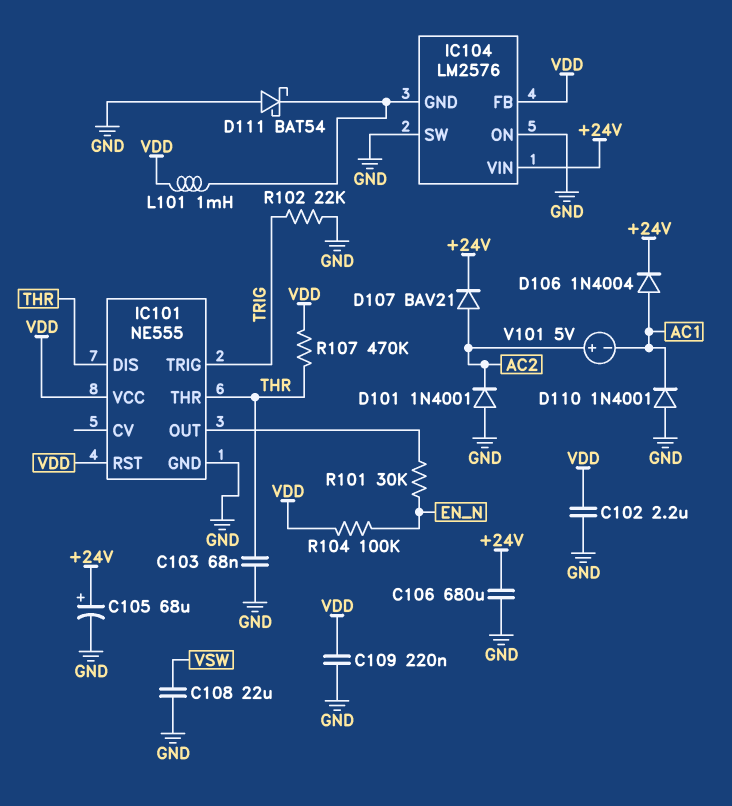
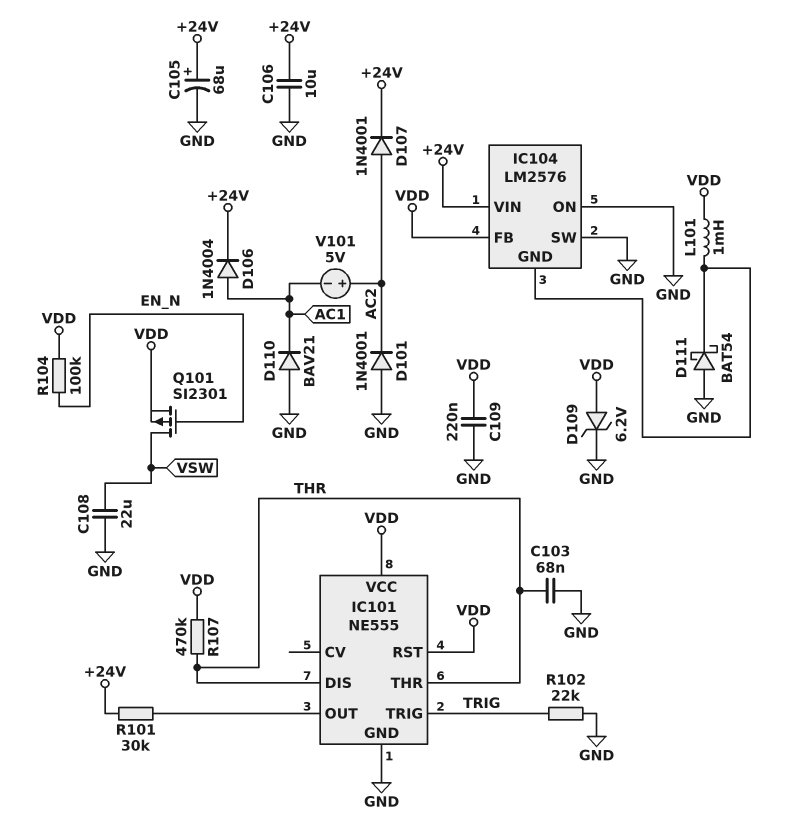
C102: 2.2uF (GND, VDD) -> none
C106: 680uF (+24V, GND) -> 10uF (+24V, GND)
D107: diode BAV21 (A AC2, K +24V) -> diode 1N4001 (A AC2, K +24V)
D109: none -> zener 6.2V (A VDD, K GND)
D110: diode 1N4001 (A GND, K AC1) -> diode BAV21 (A GND, K AC1)
Q101: none -> PMOS SI2301 (G EN_N, D VSW, S VDD)
R101: 30k (EN_N, IC101/OUT) -> 30k (+24V, IC101/OUT)

